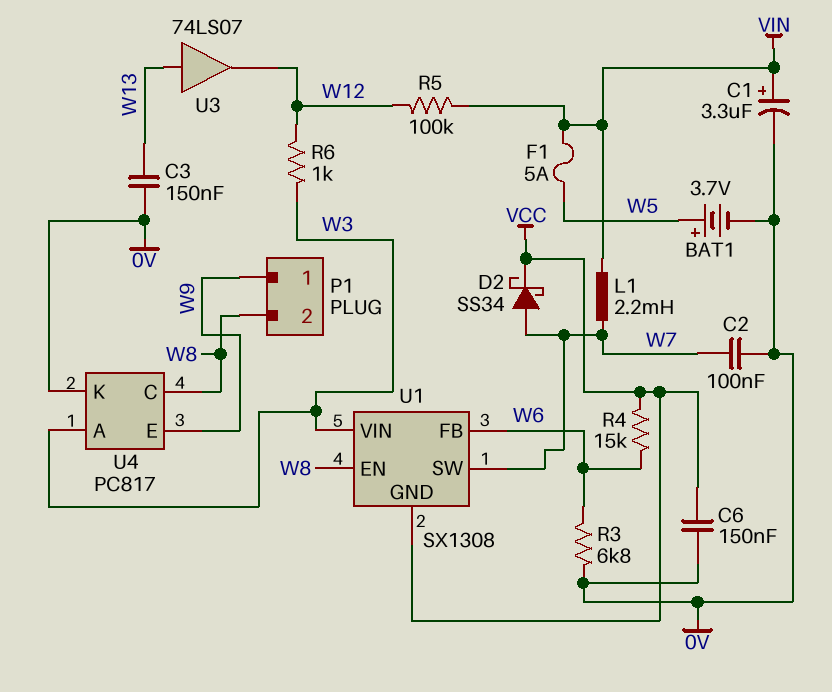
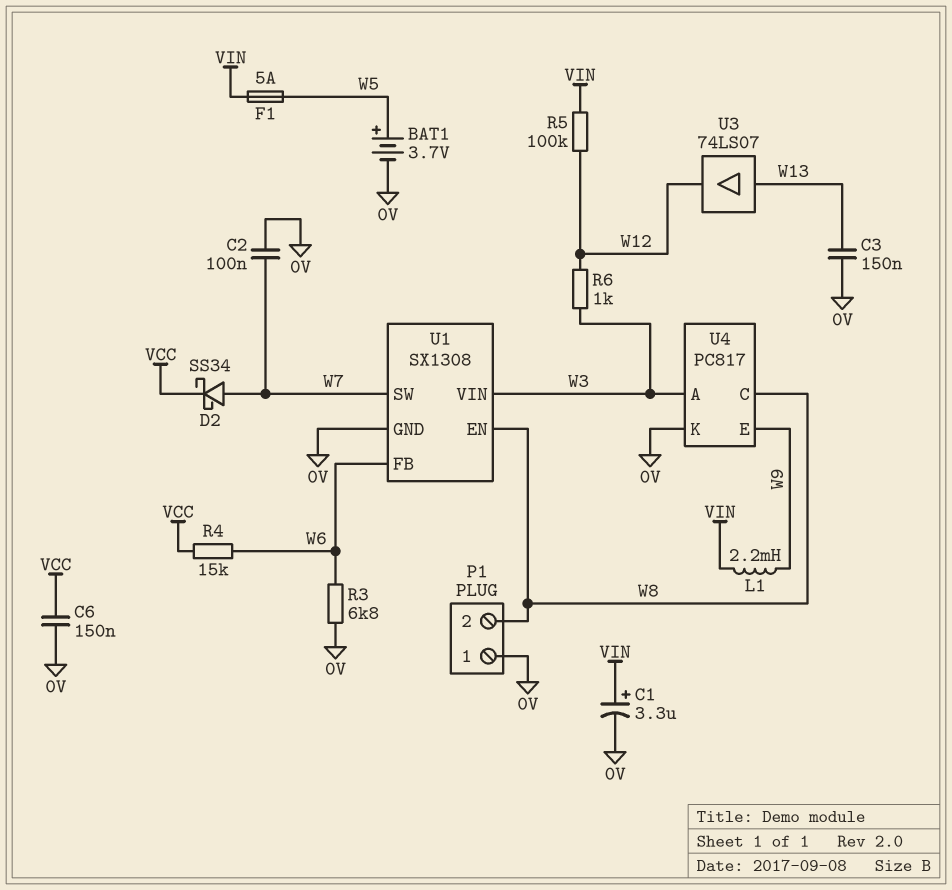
L1: 2.2mH (VIN, W7) -> 2.2mH (VIN, W9)
P1 pin 1: W9 -> 0V
U1 pin GND: VCC -> 0V

